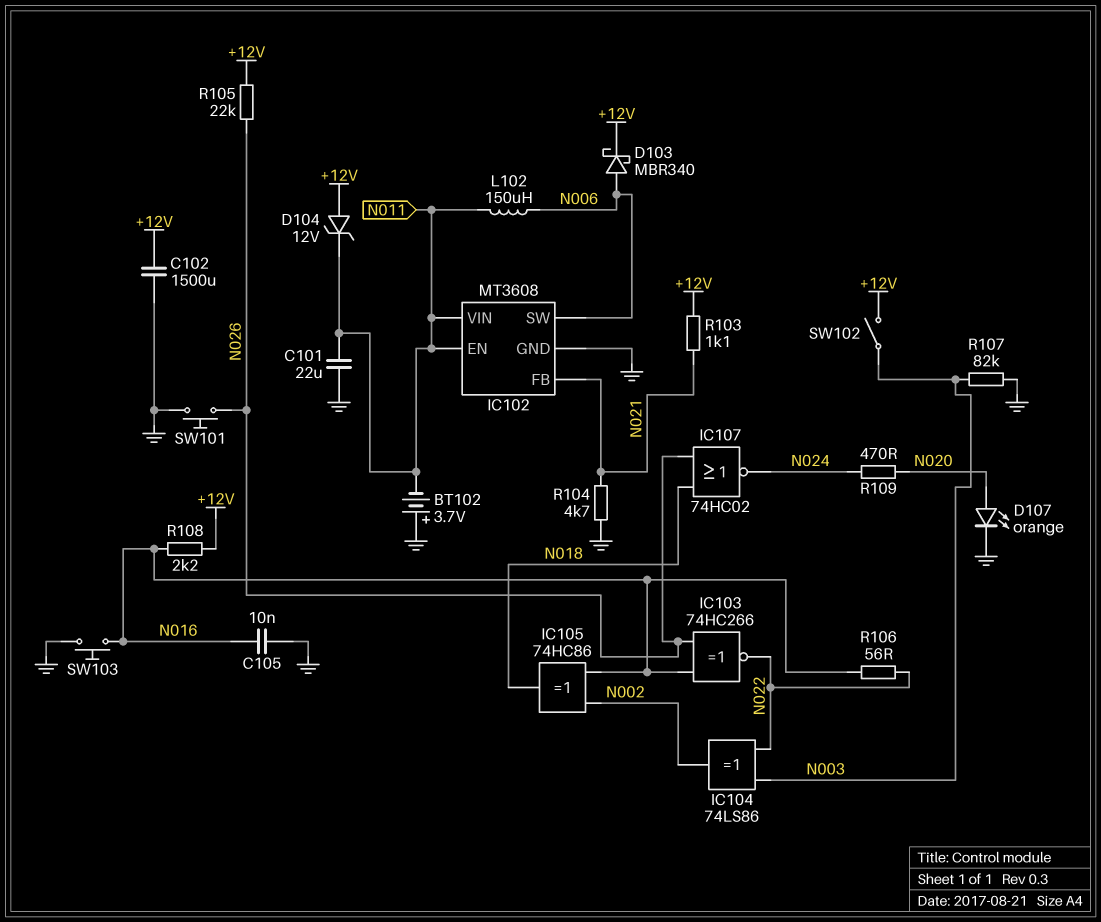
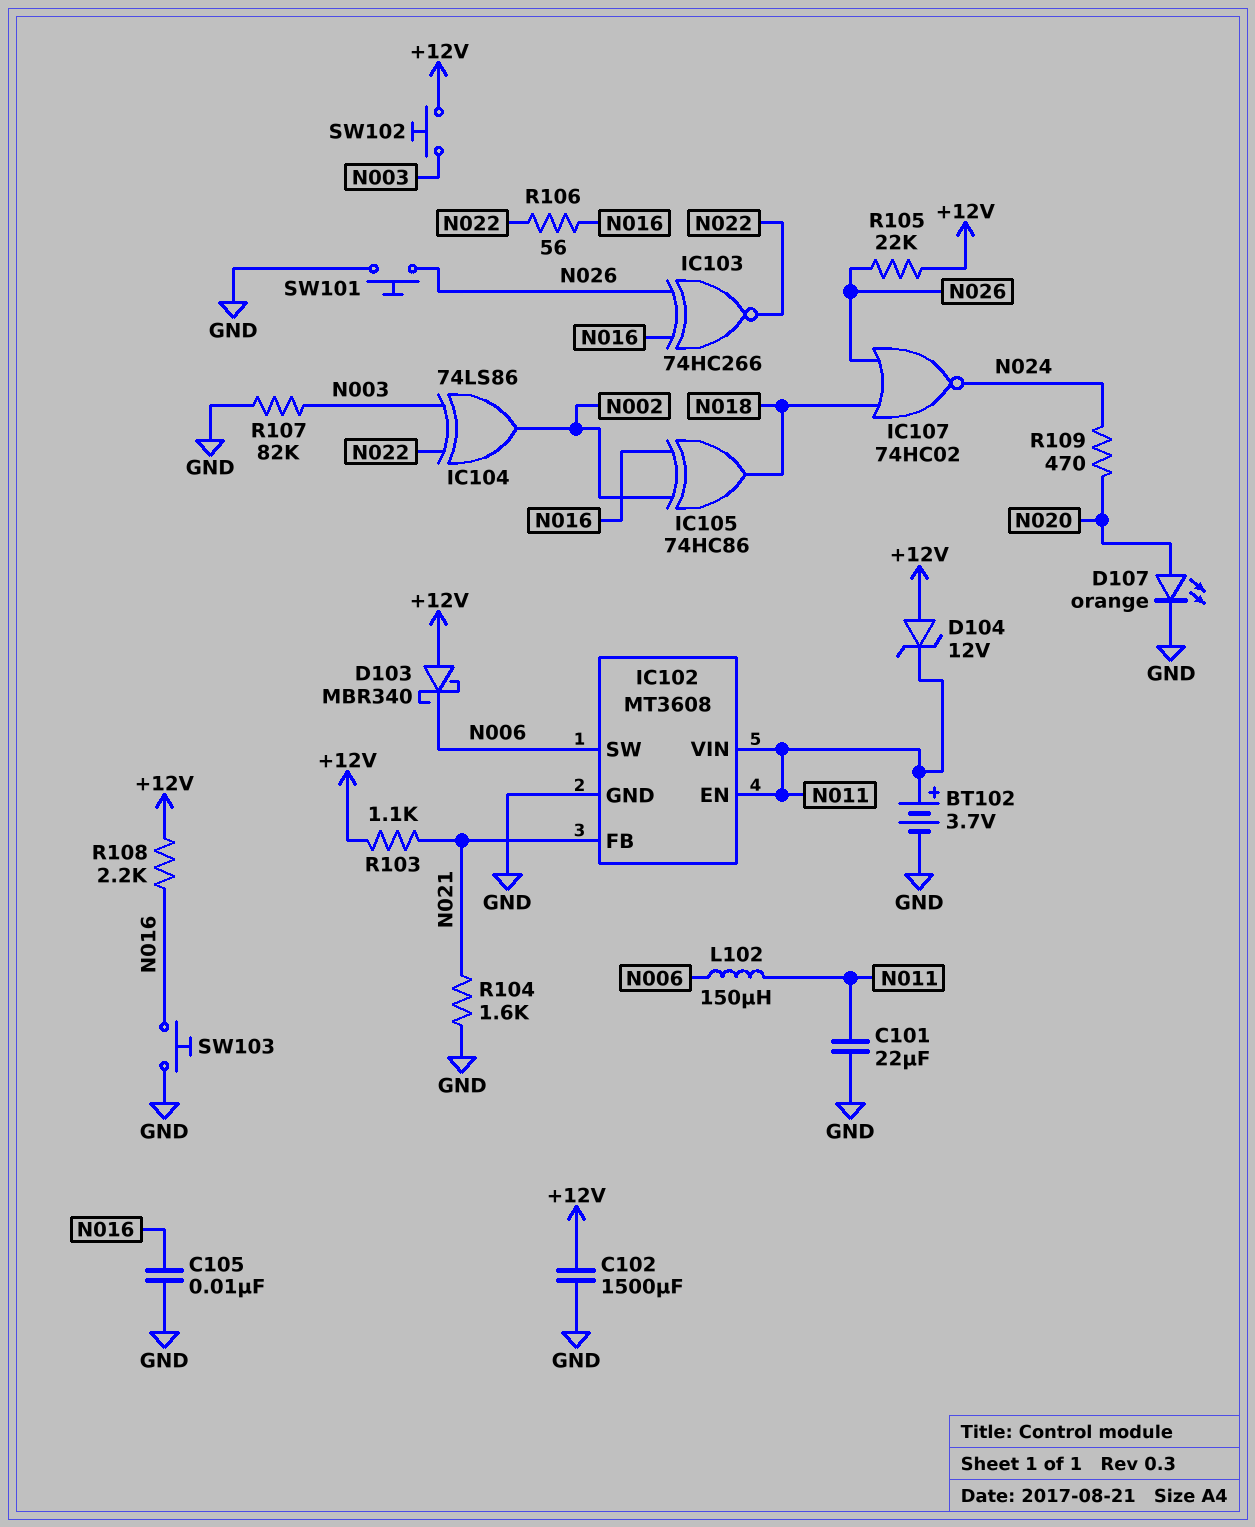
BT102: 3.7V (plus GND, minus N011) -> 3.7V (plus N011, minus GND)
D103: schottky MBR340 (A N006, K +12V) -> schottky MBR340 (A +12V, K N006)
R104: 4.7k (GND, N021) -> 1.6k (GND, N021)
SW102: switch (+12V, N003) -> button (+12V, N003)

